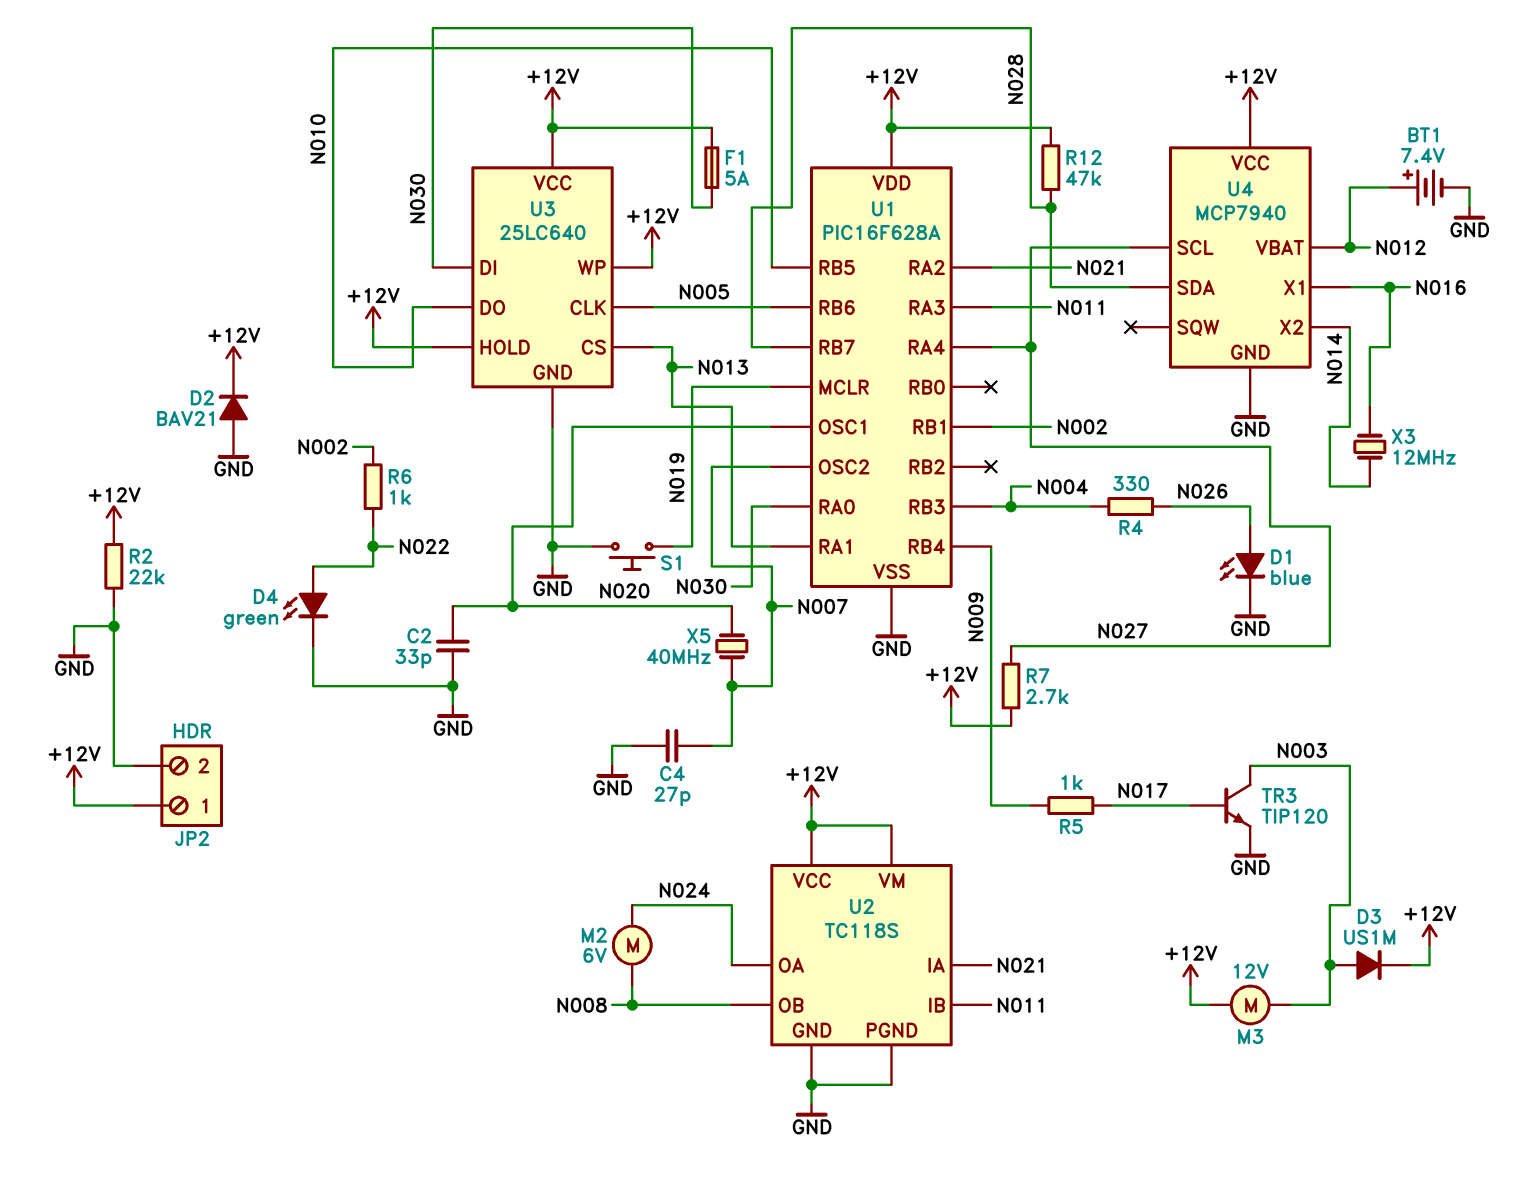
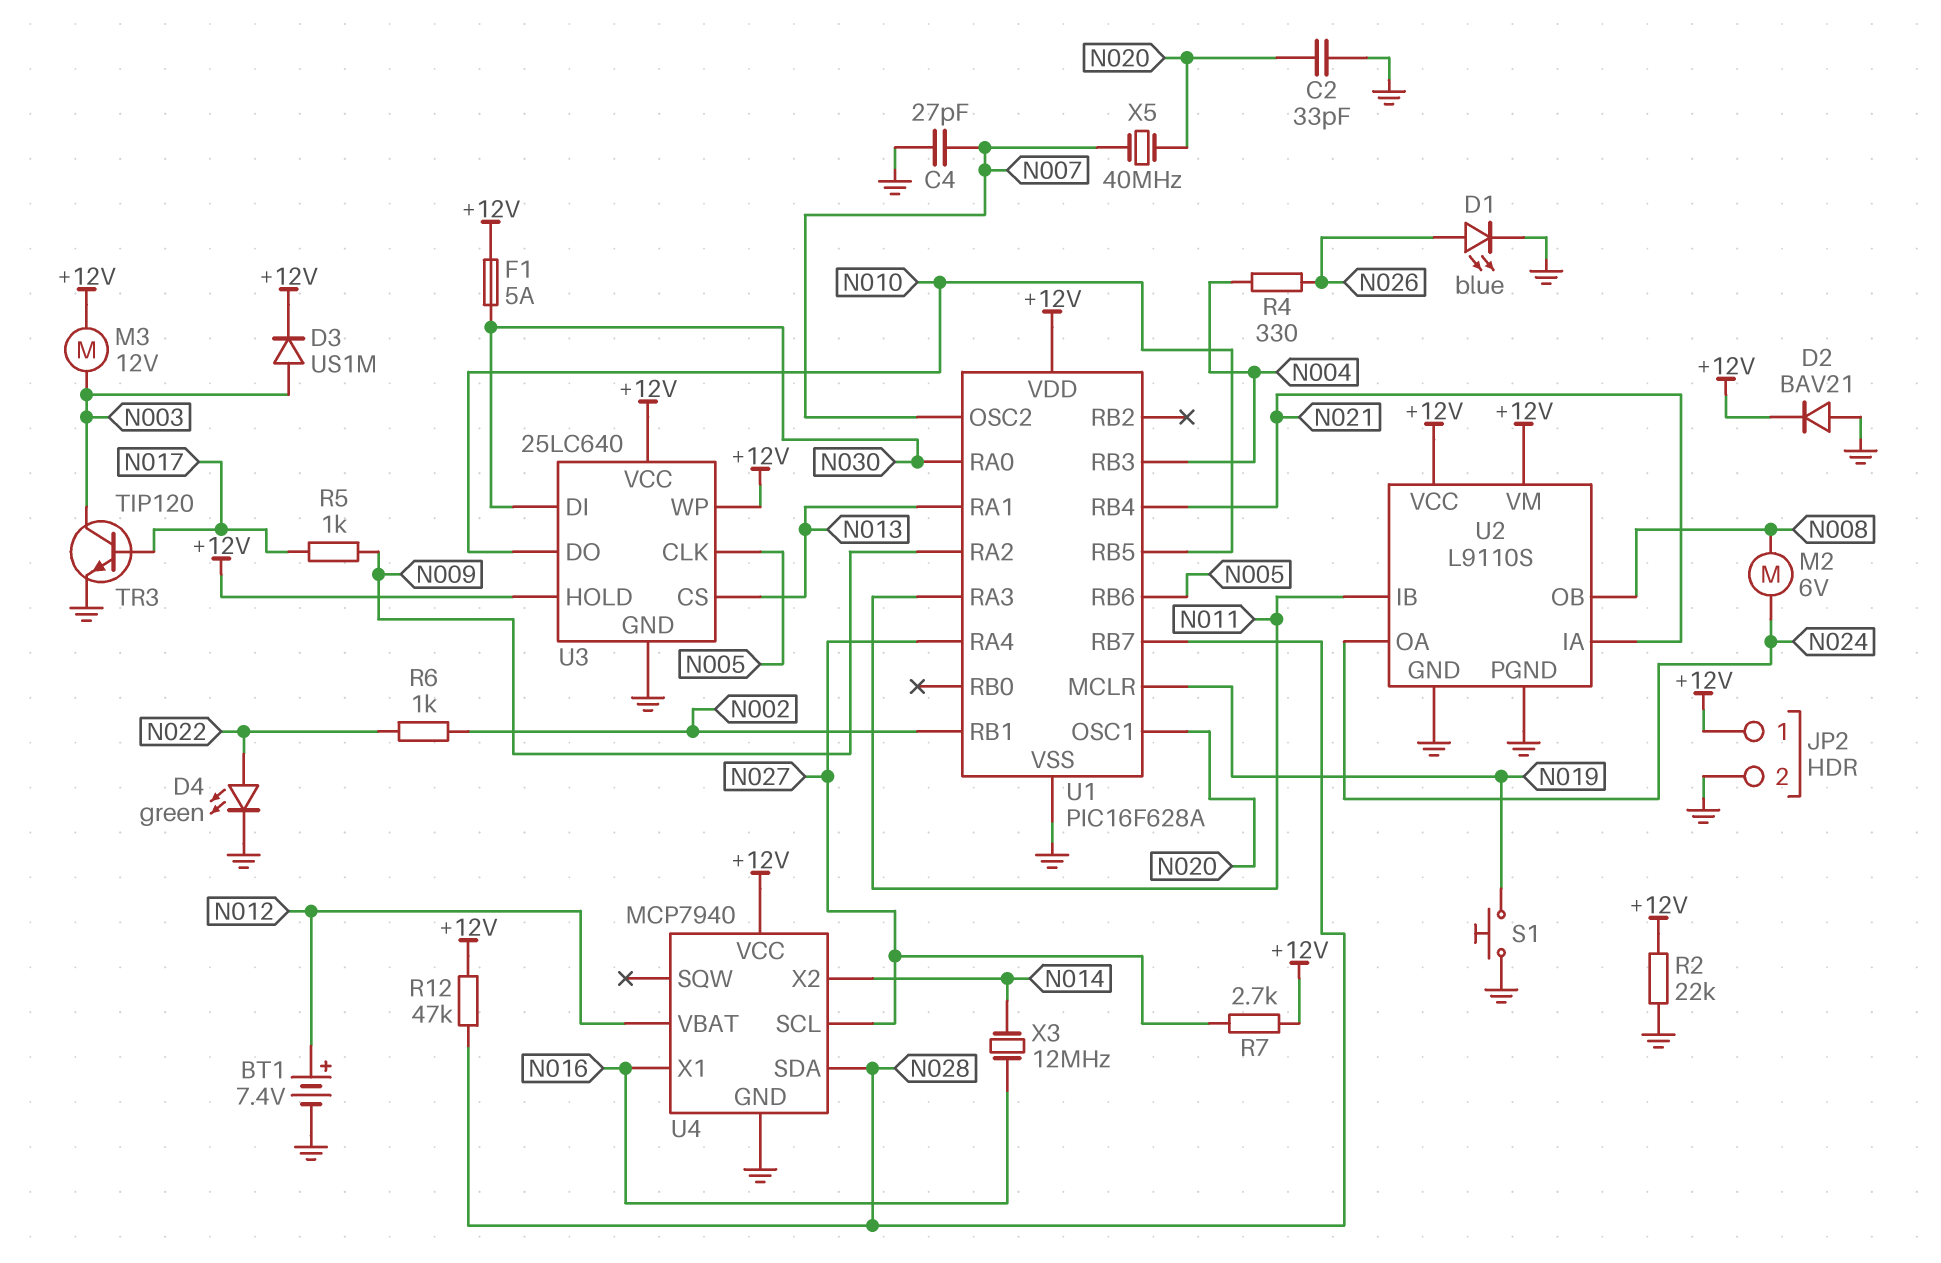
U1 pin RA2: N021 -> N009
U1 pin RB4: N009 -> N021
U2: TC118S -> L9110S

